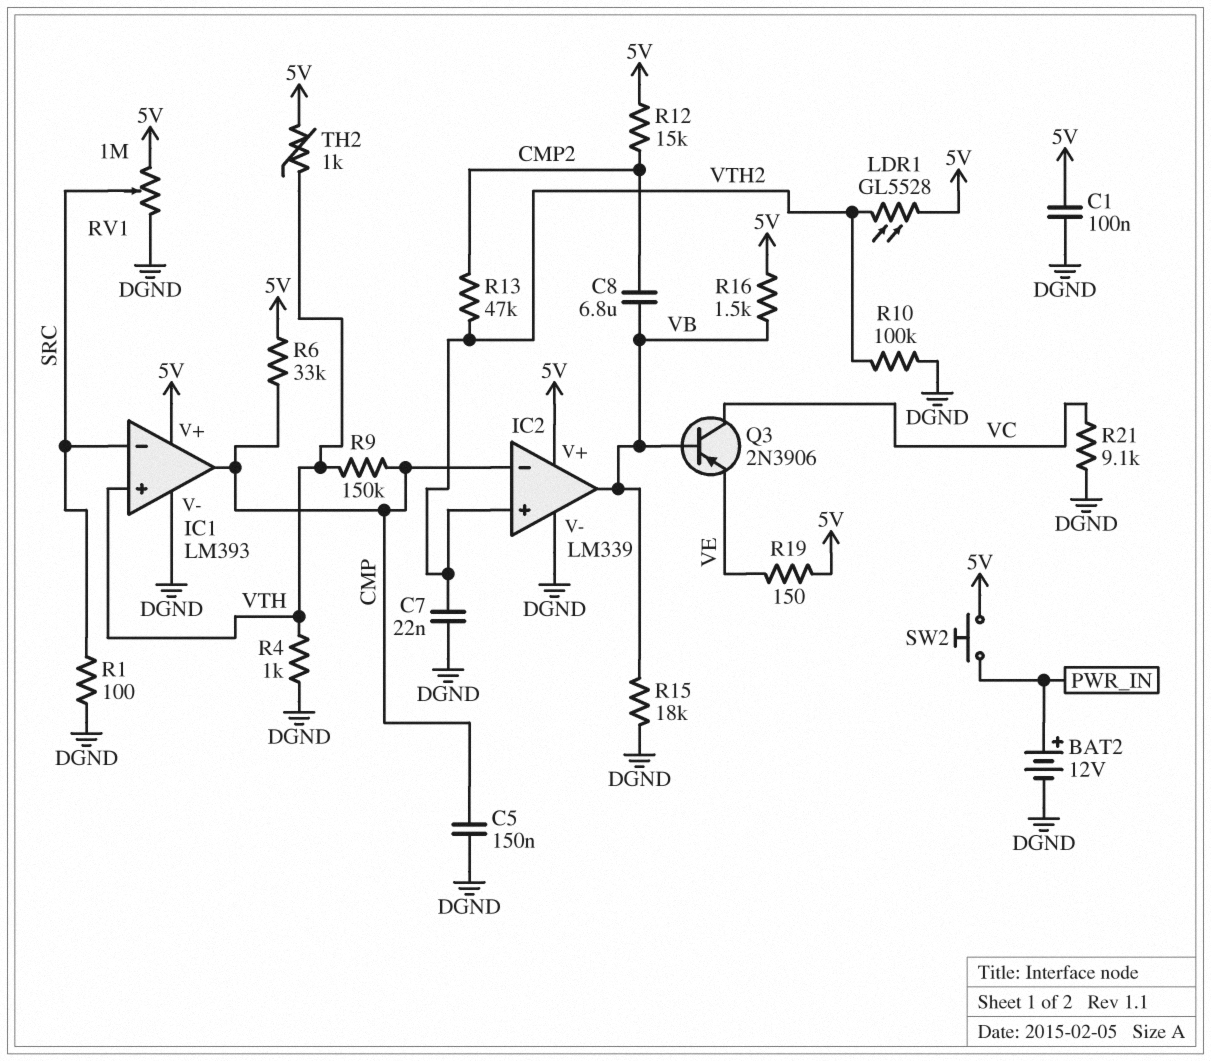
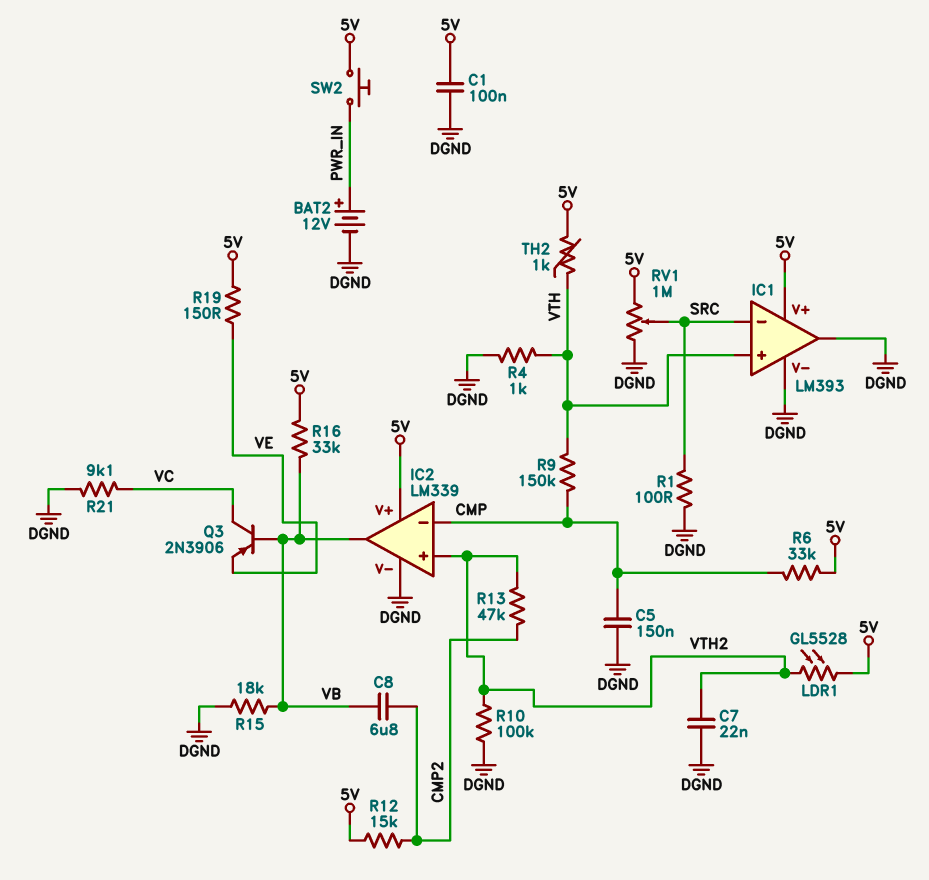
IC1 pin out: CMP -> DGND
R16: 1.5k (5V, VB) -> 33k (5V, VB)

